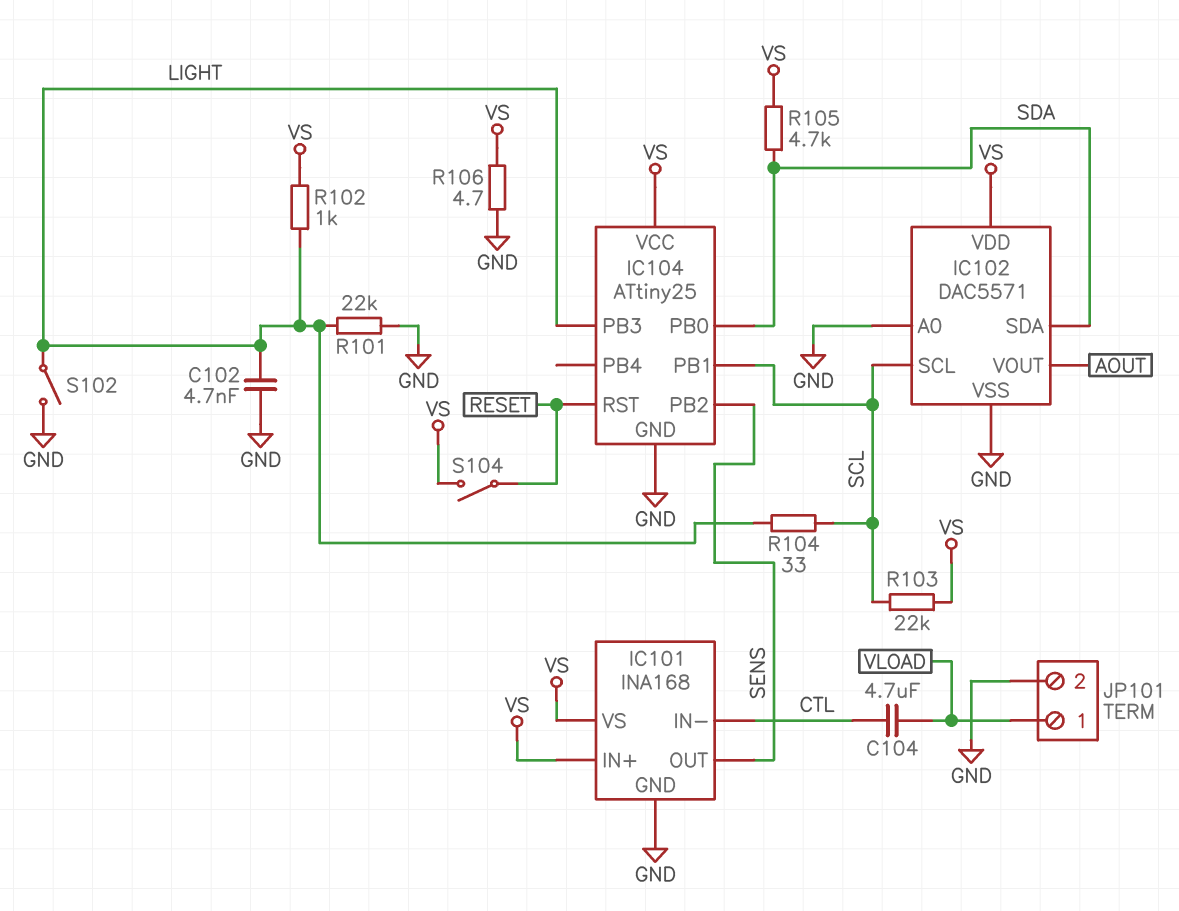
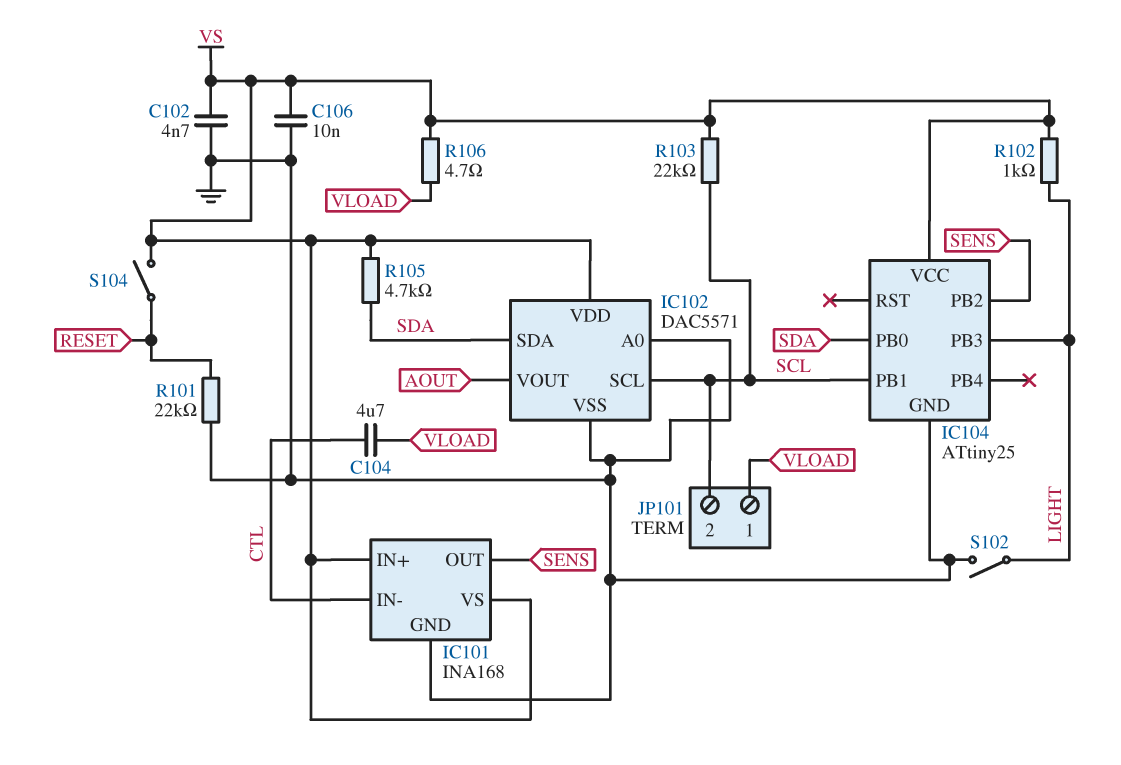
C102: 4.7nF (GND, LIGHT) -> 4.7nF (GND, VS)
C106: none -> 10nF (GND, VS)
IC104 pin RST: RESET -> none
JP101 pin 2: GND -> SCL
R101: 22k (GND, LIGHT) -> 22k (GND, RESET)
R104: 33 (LIGHT, SCL) -> none
R106: 4.7 (GND, VS) -> 4.7 (VLOAD, VS)

